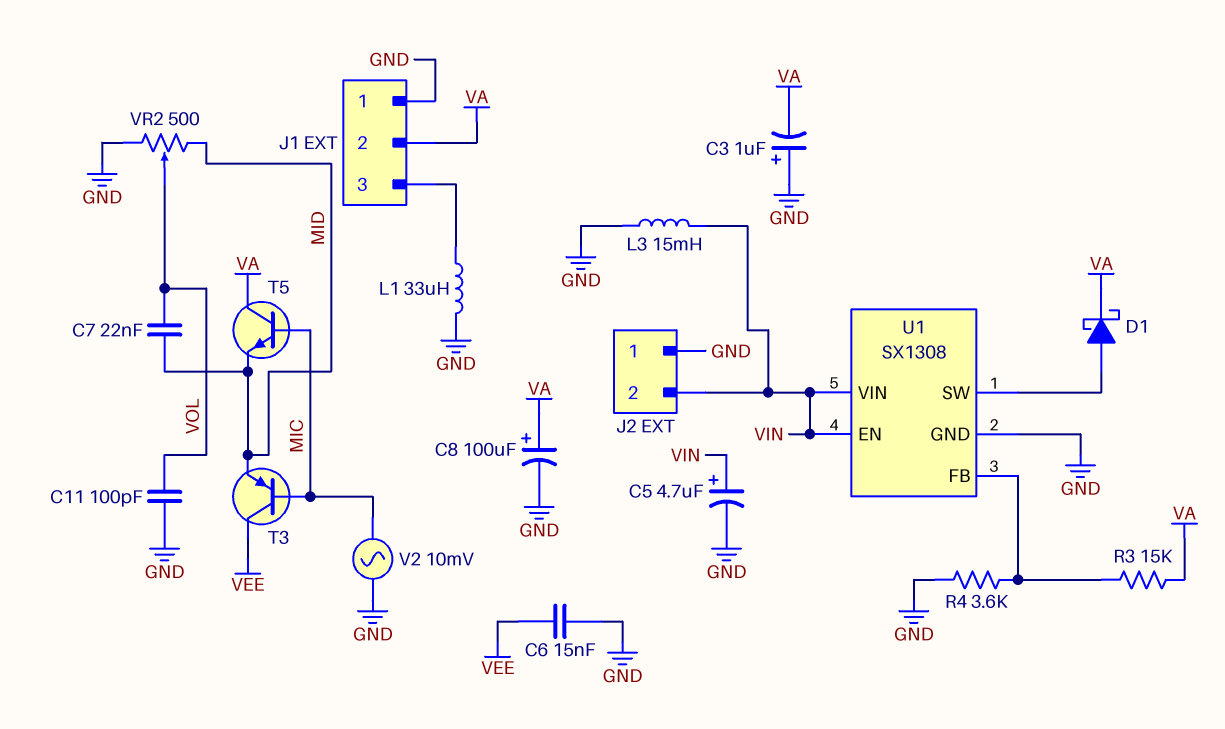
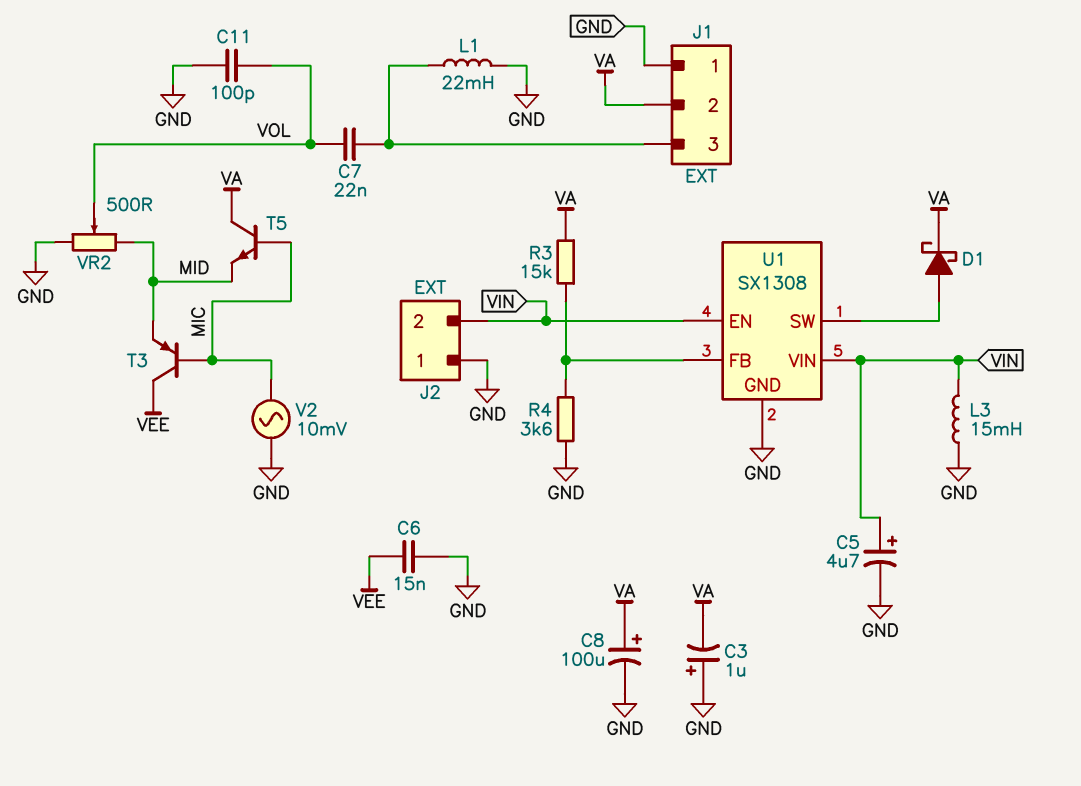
C7: 22nF (MID, VOL) -> 22nF (J1/3, VOL)
L1: 33uH (GND, J1/3) -> 22mH (GND, J1/3)

